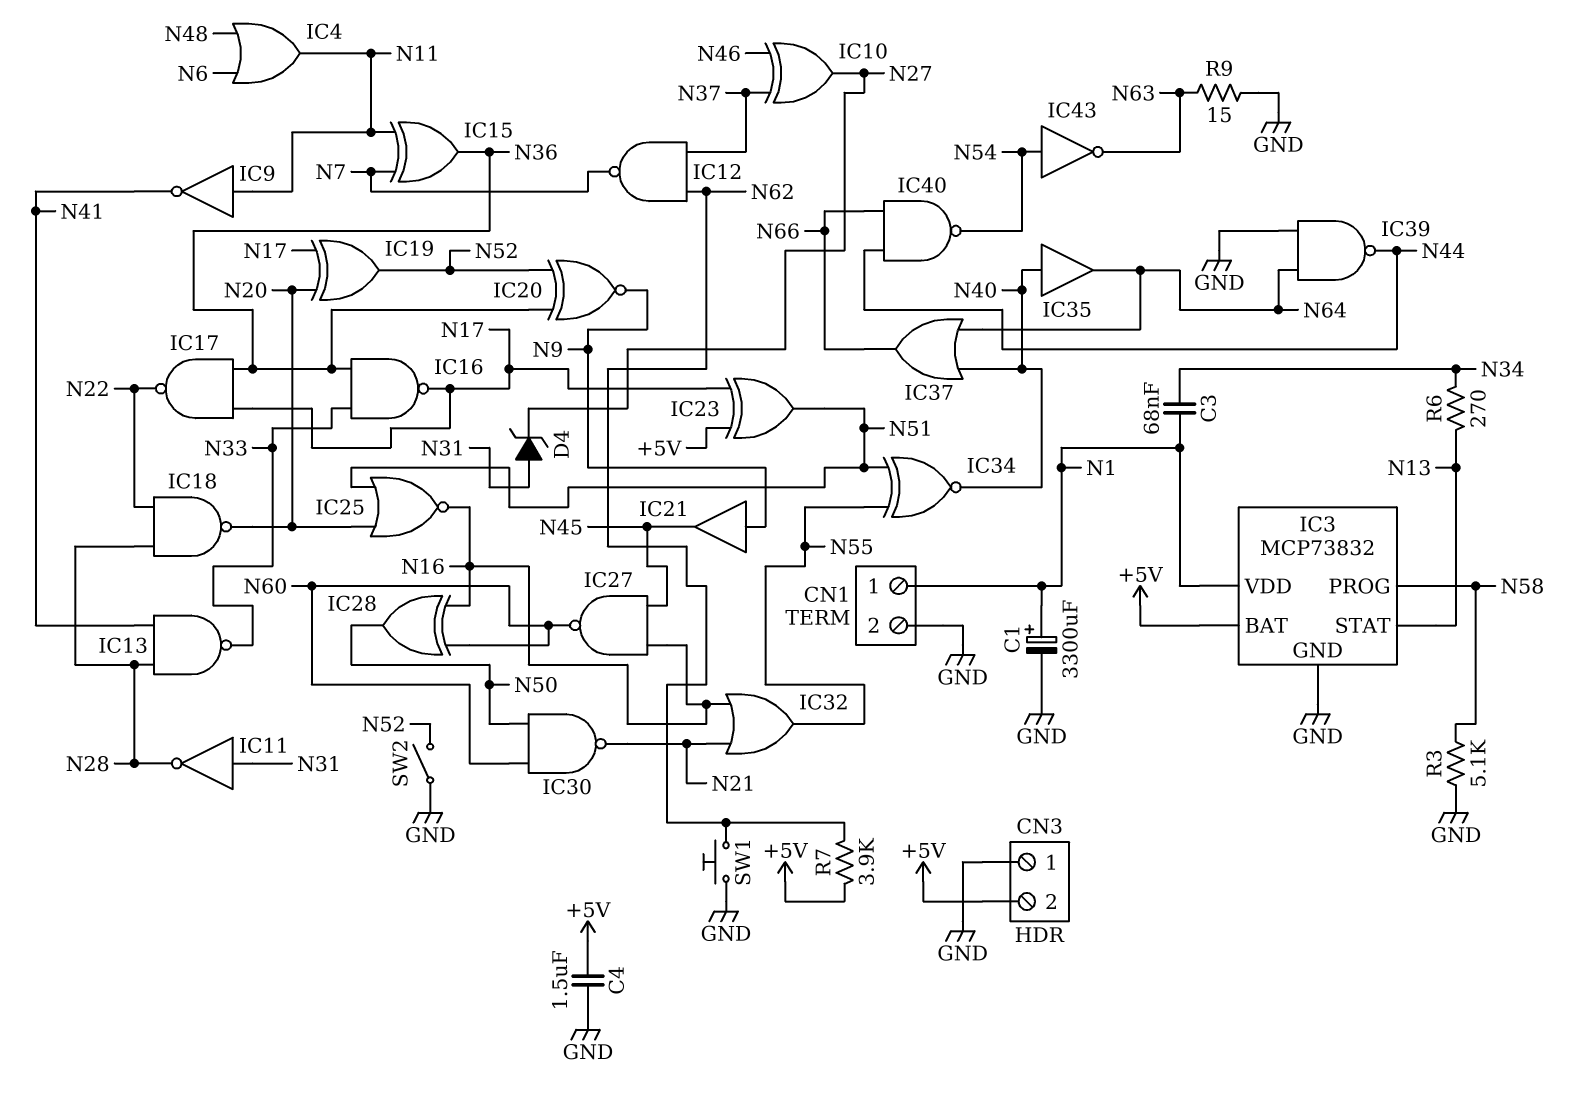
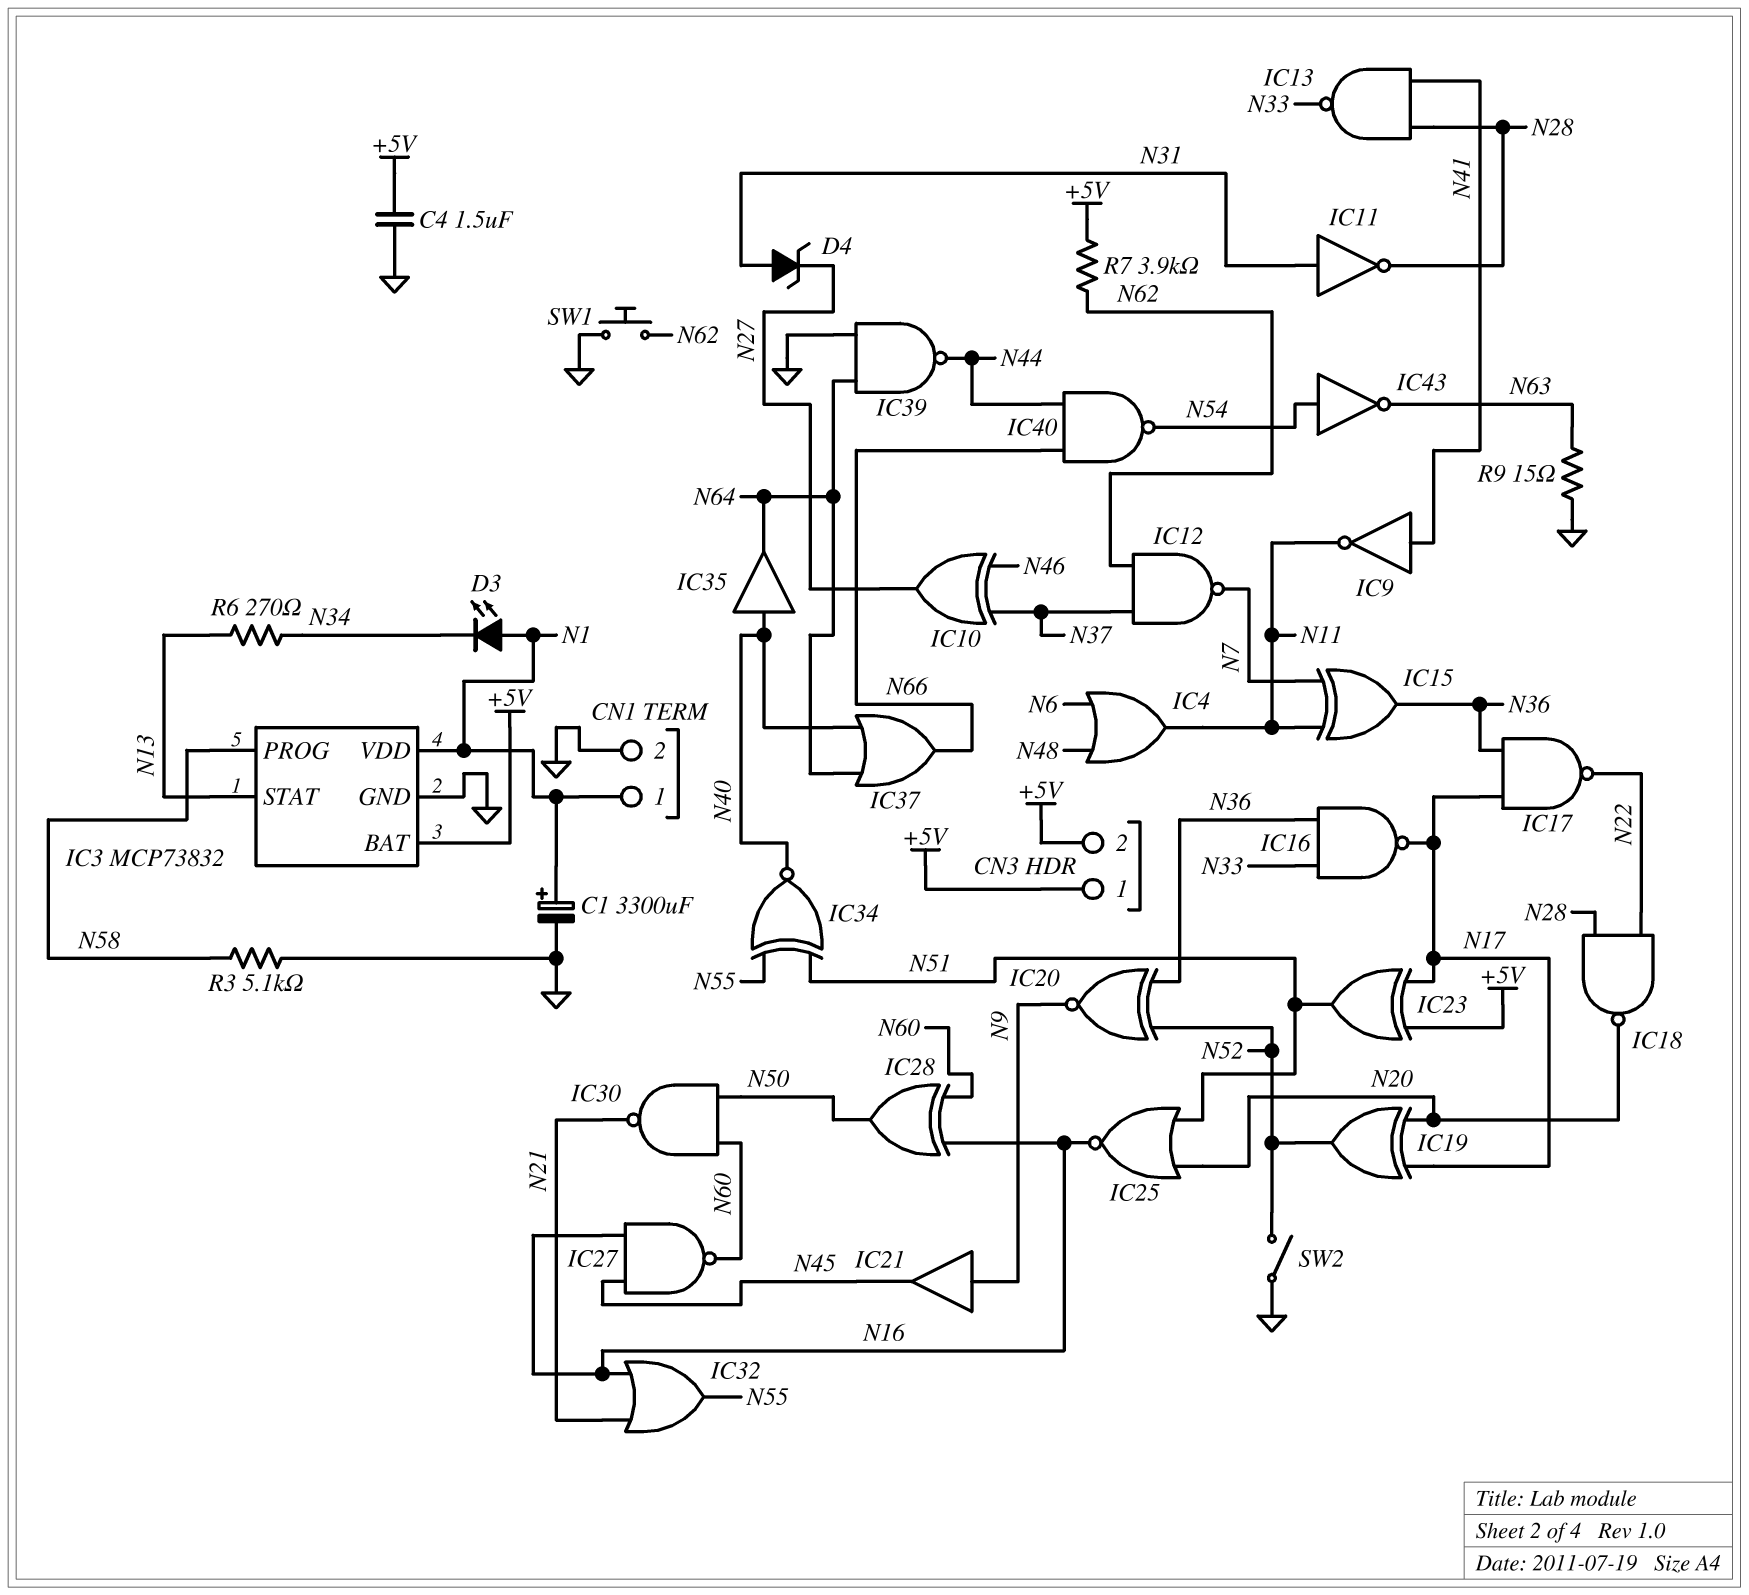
C3: 68nF (N1, N34) -> none
CN3 pin 1: GND -> +5V
D3: none -> LED (A N1, K N34)
IC9: NOT (in N11, out N41) -> NOT (in N41, out N11)

